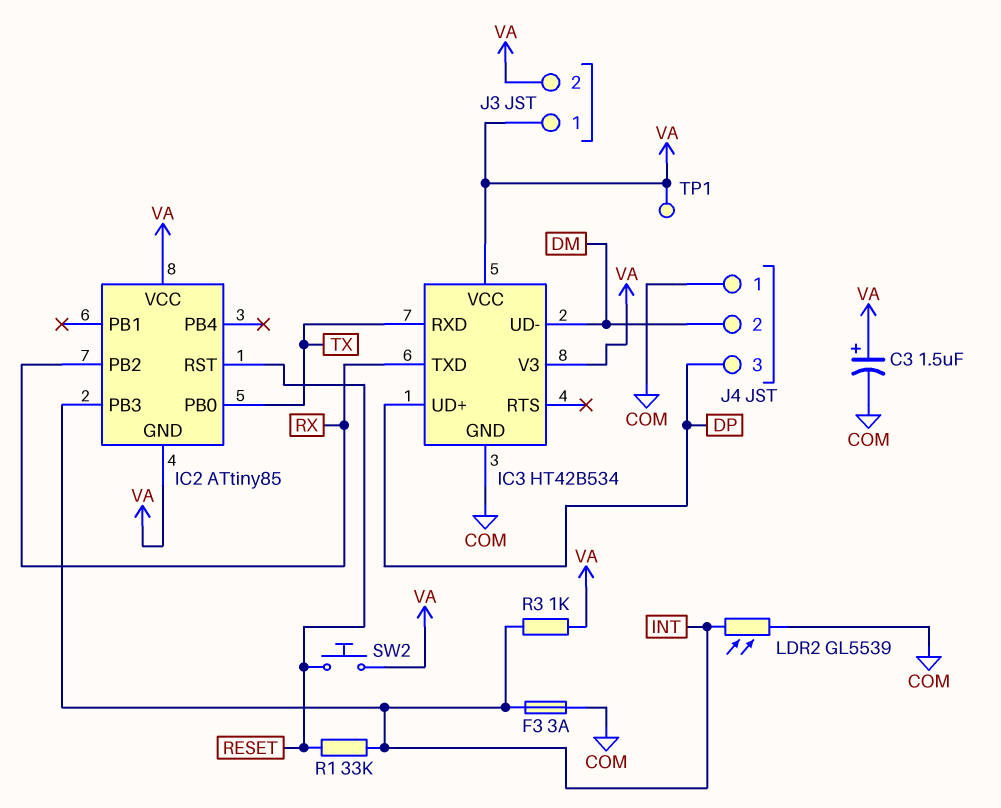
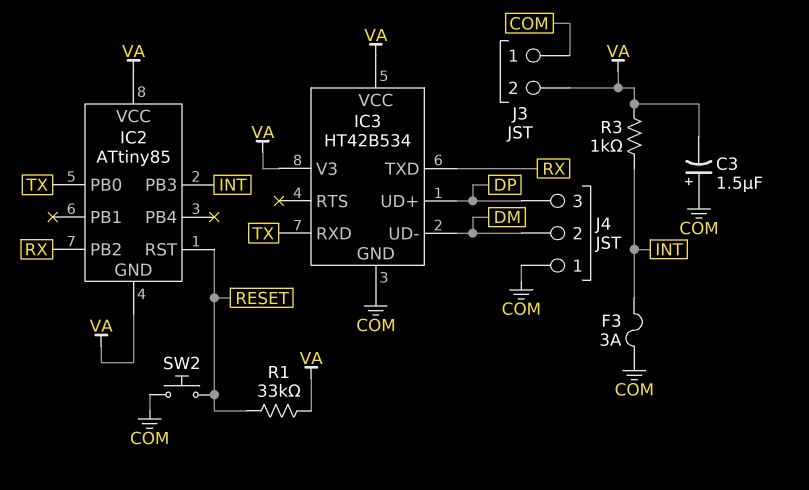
C3: 1.5uF (plus VA, minus COM) -> 1.5uF (plus COM, minus VA)
J3 pin 1: VA -> COM
LDR2: GL5539 (COM, INT) -> none
R1: 33k (INT, RESET) -> 33k (RESET, VA)
SW2: button (RESET, VA) -> button (COM, RESET)
TP1: test point (VA) -> none

